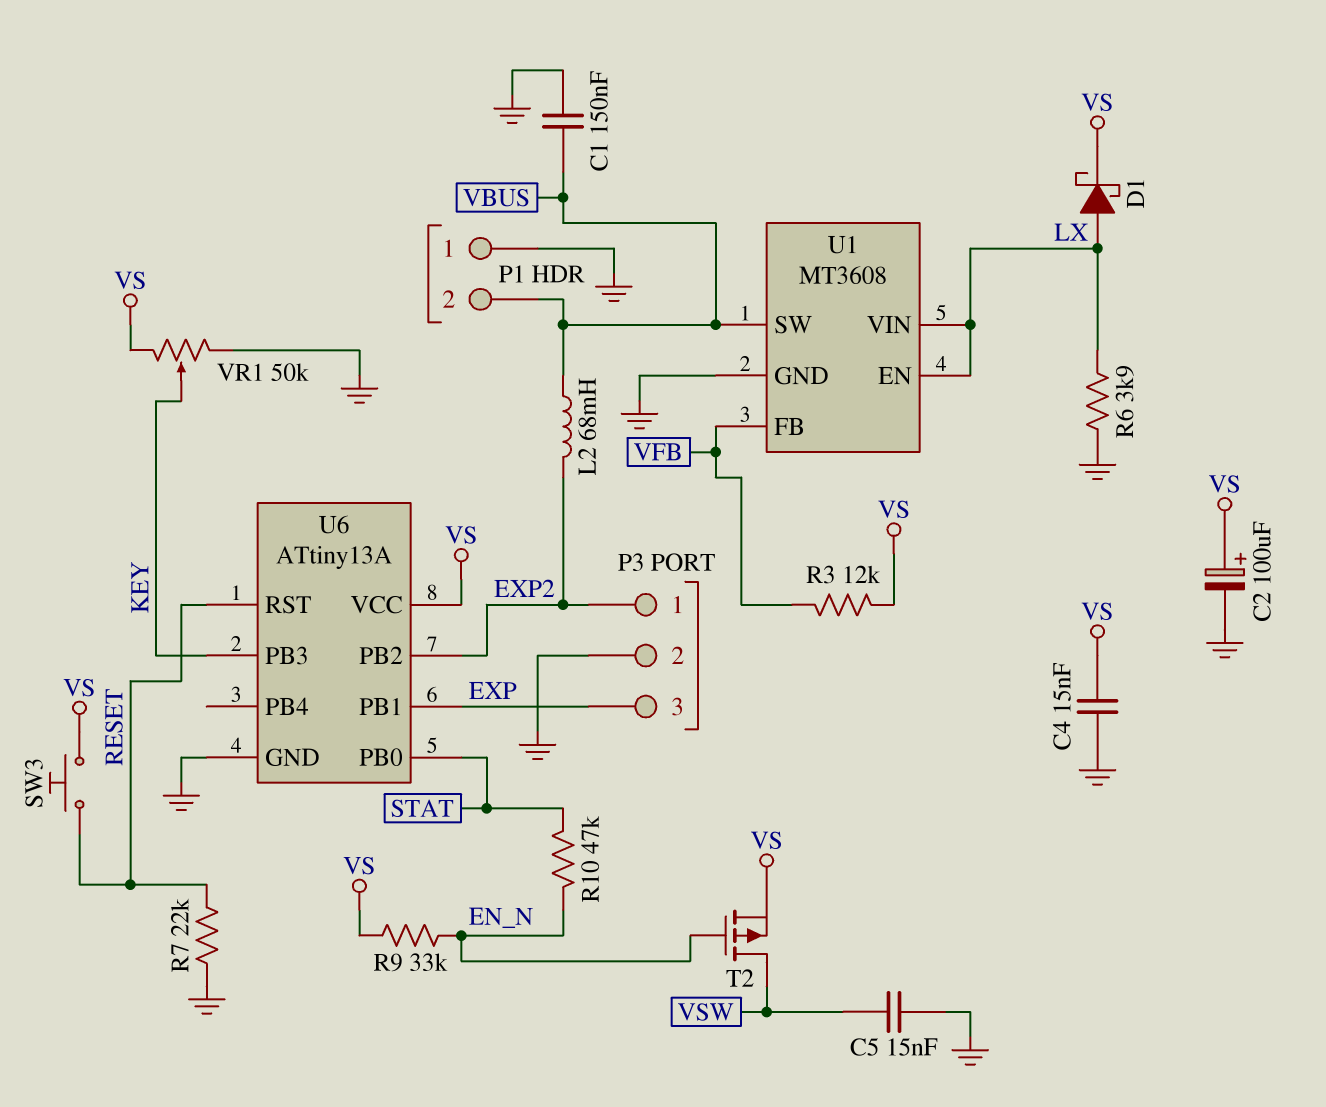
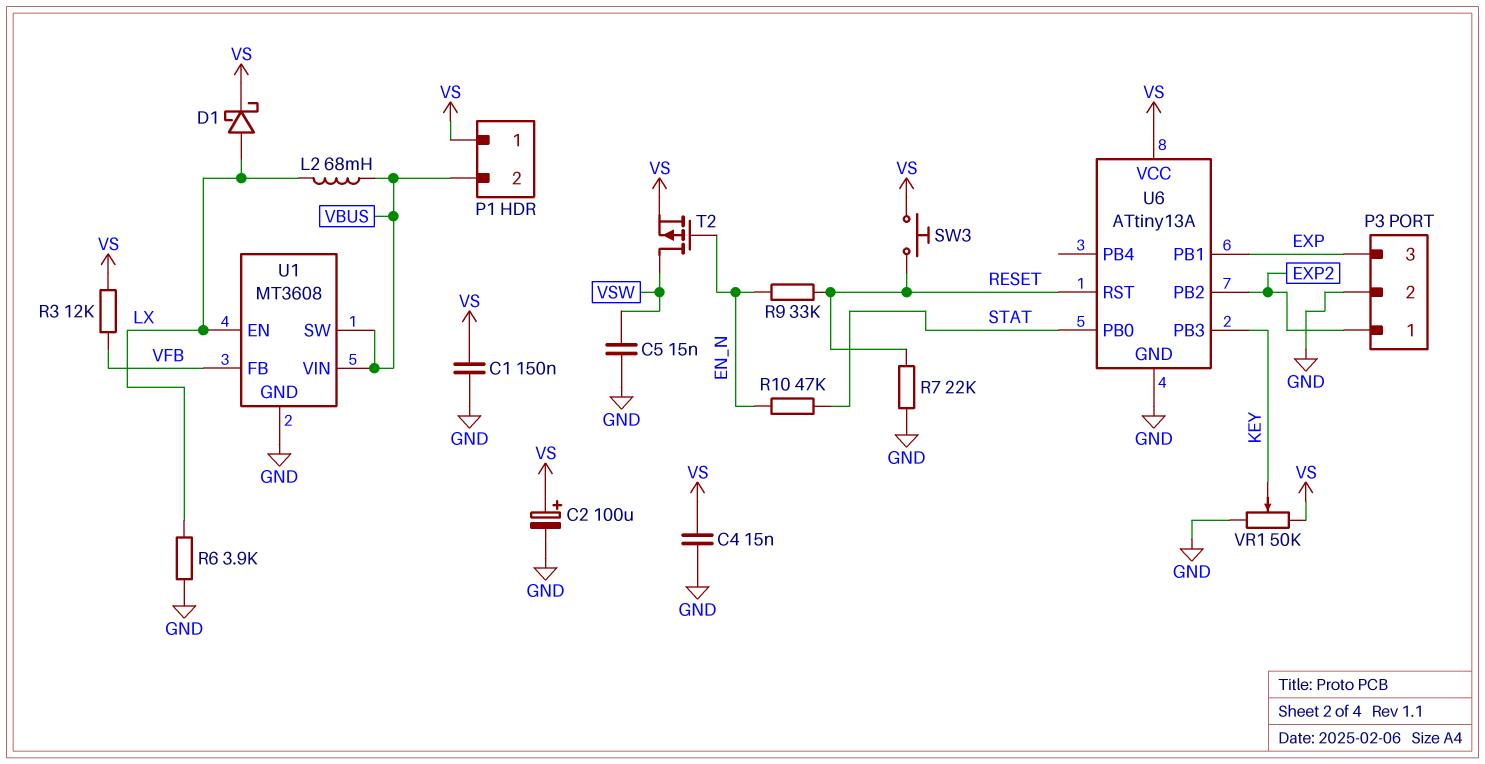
C1: 150nF (GND, VBUS) -> 150nF (GND, VS)
L2: 68mH (EXP2, VBUS) -> 68mH (LX, VBUS)
P1 pin 1: GND -> VS
R9: 33k (EN_N, VS) -> 33k (EN_N, RESET)
U1 pin VIN: LX -> VBUS

